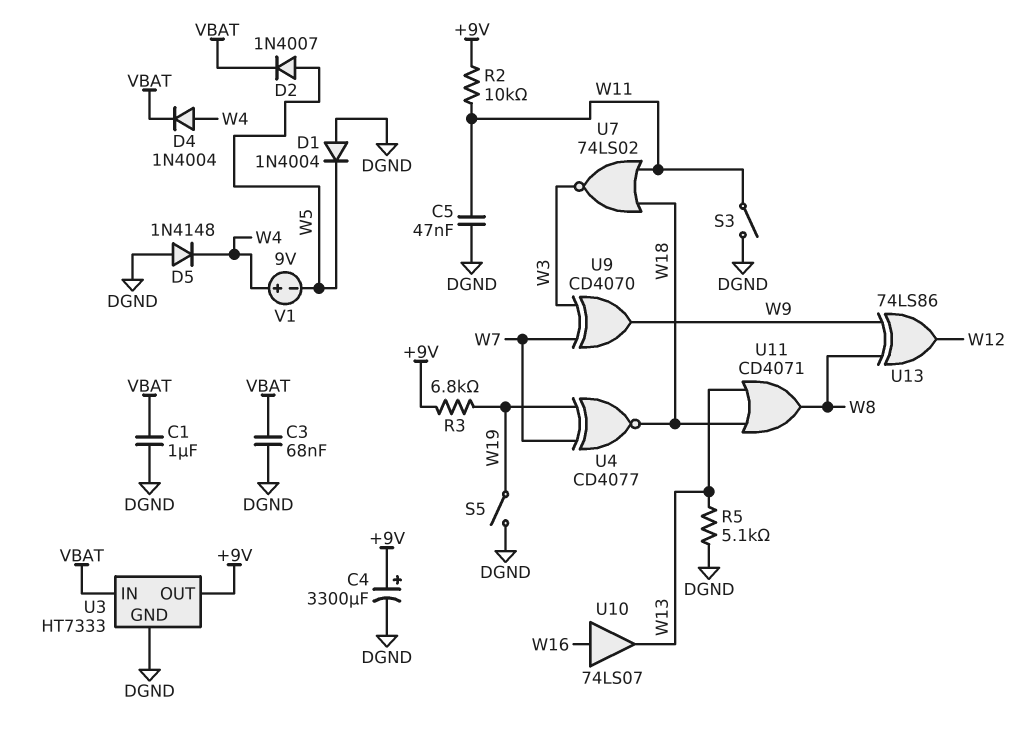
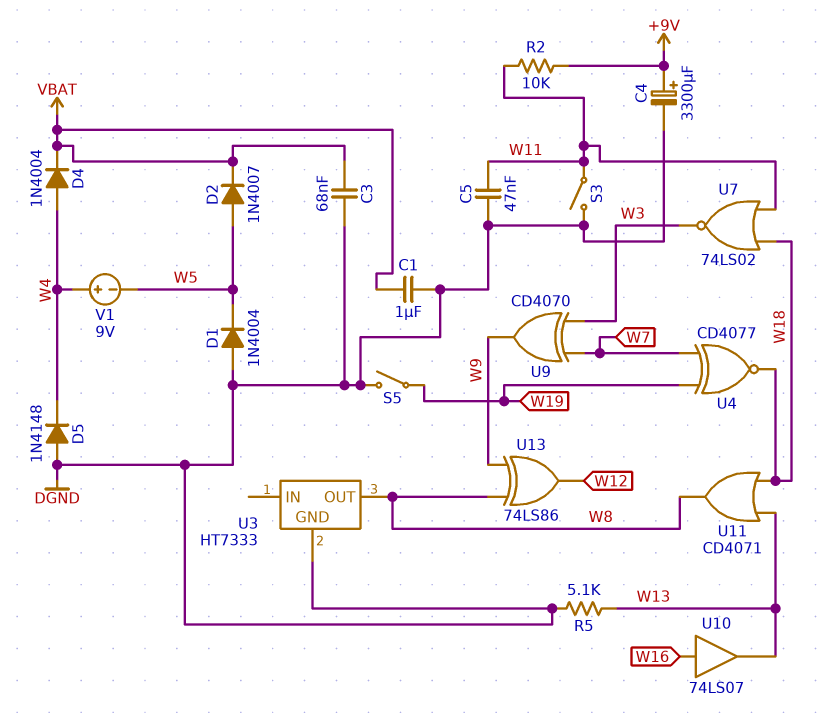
R3: 6.8k (+9V, W19) -> none
U3 pin IN: VBAT -> none
U3 pin OUT: +9V -> W8

